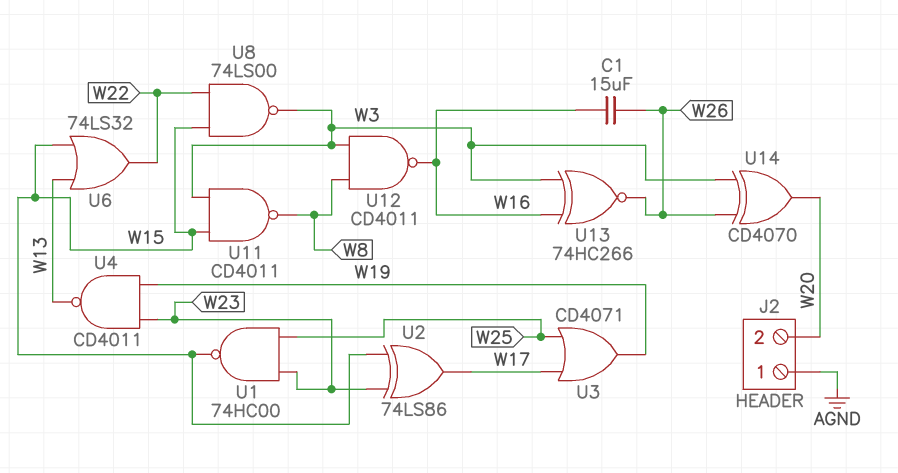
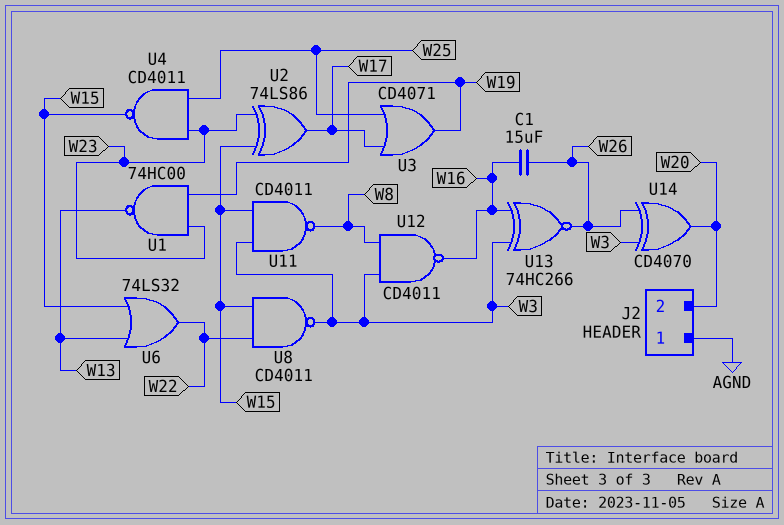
U1: NAND 74HC00 (in W23, in W25, out W15) -> NAND 74HC00 (in W19, in W23, out W13)
U4: NAND CD4011 (in W19, in W23, out W13) -> NAND CD4011 (in W23, in W25, out W15)
U8: NAND 74LS00 (in W15, in W22, out W3) -> NAND CD4011 (in W15, in W22, out W3)

